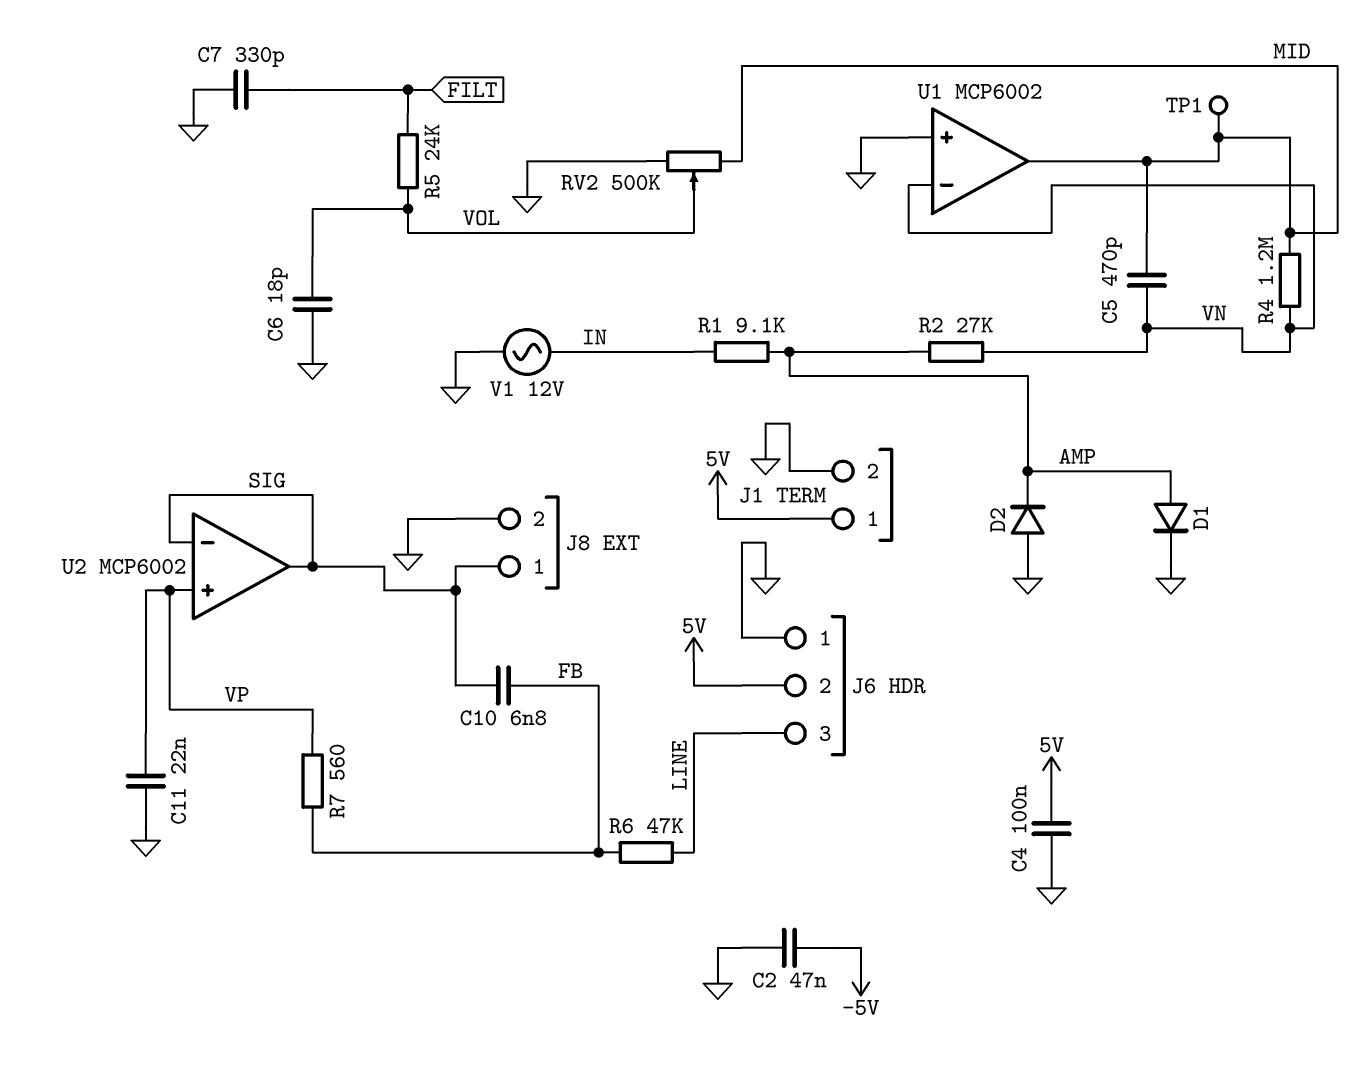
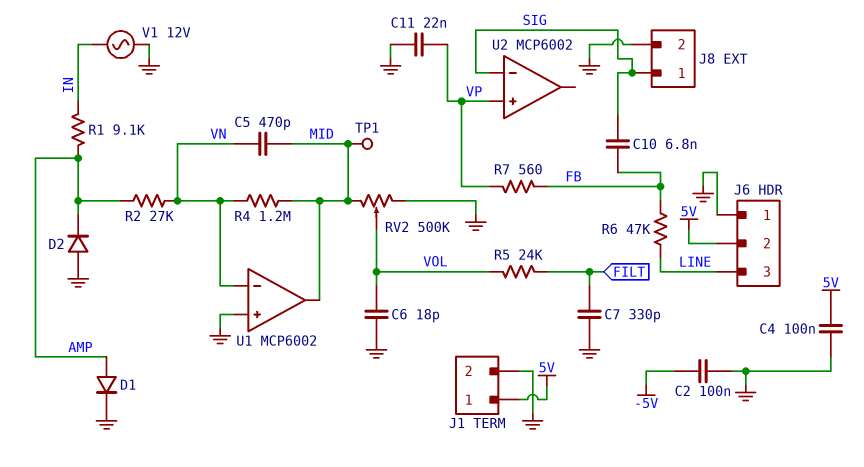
C2: 47nF (-5V, GND) -> 100nF (-5V, GND)
U2 pin out: SIG -> none

